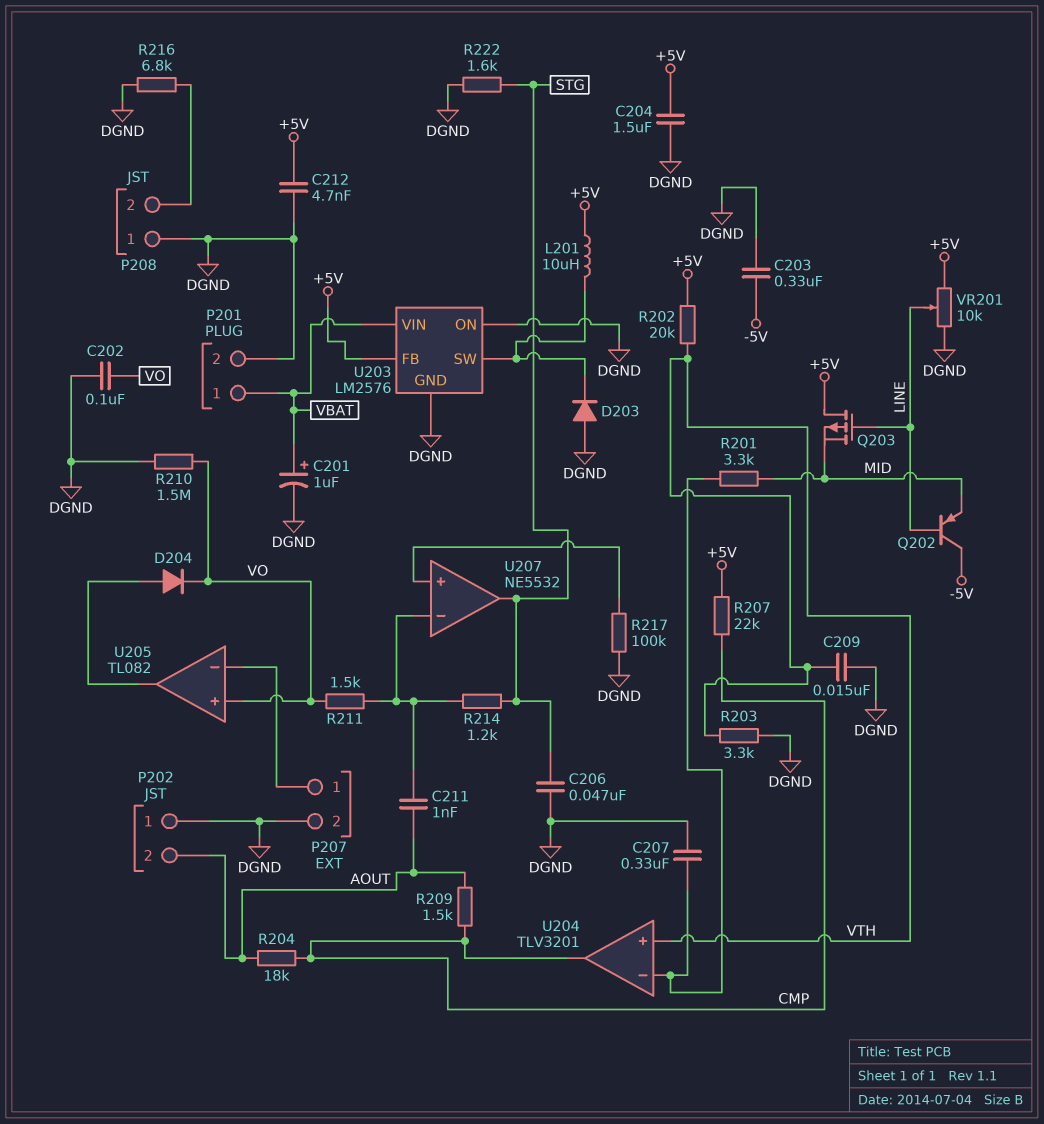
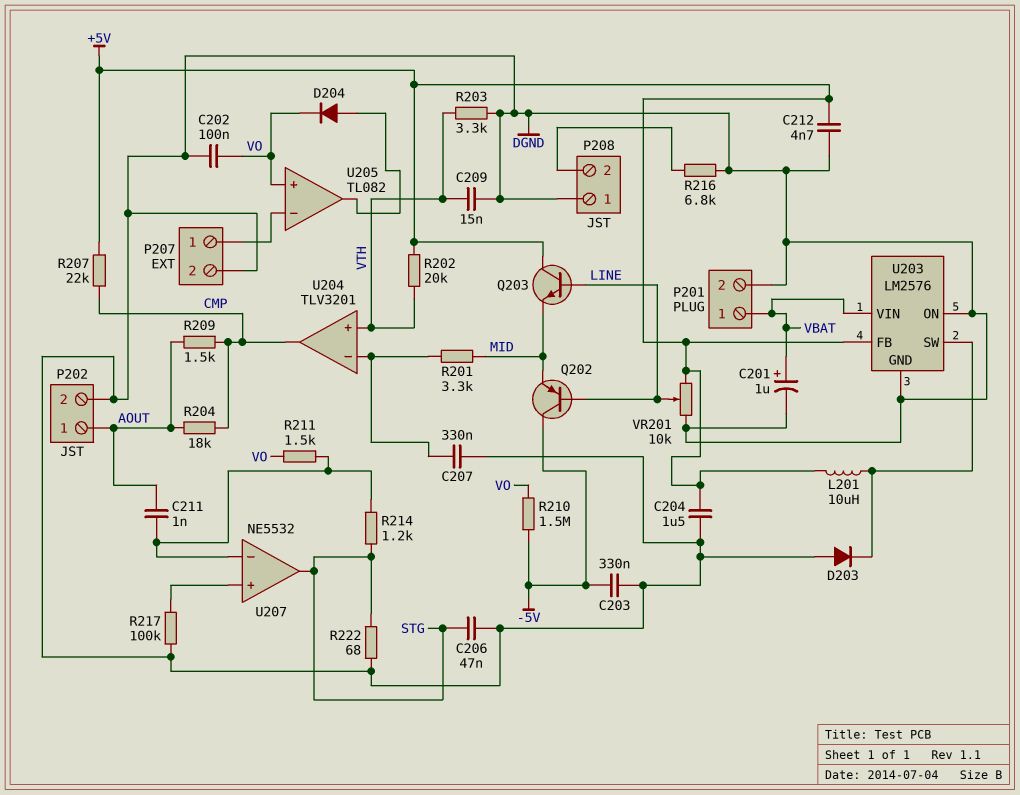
P202 pin 1: DGND -> AOUT
P202 pin 2: AOUT -> DGND
Q203: PMOS (G LINE, D +5V, S MID) -> NPN (B LINE, C +5V, E MID)
R210: 1.5M (DGND, VO) -> 1.5M (-5V, VO)
R222: 1.6k (DGND, STG) -> 68 (DGND, STG)

